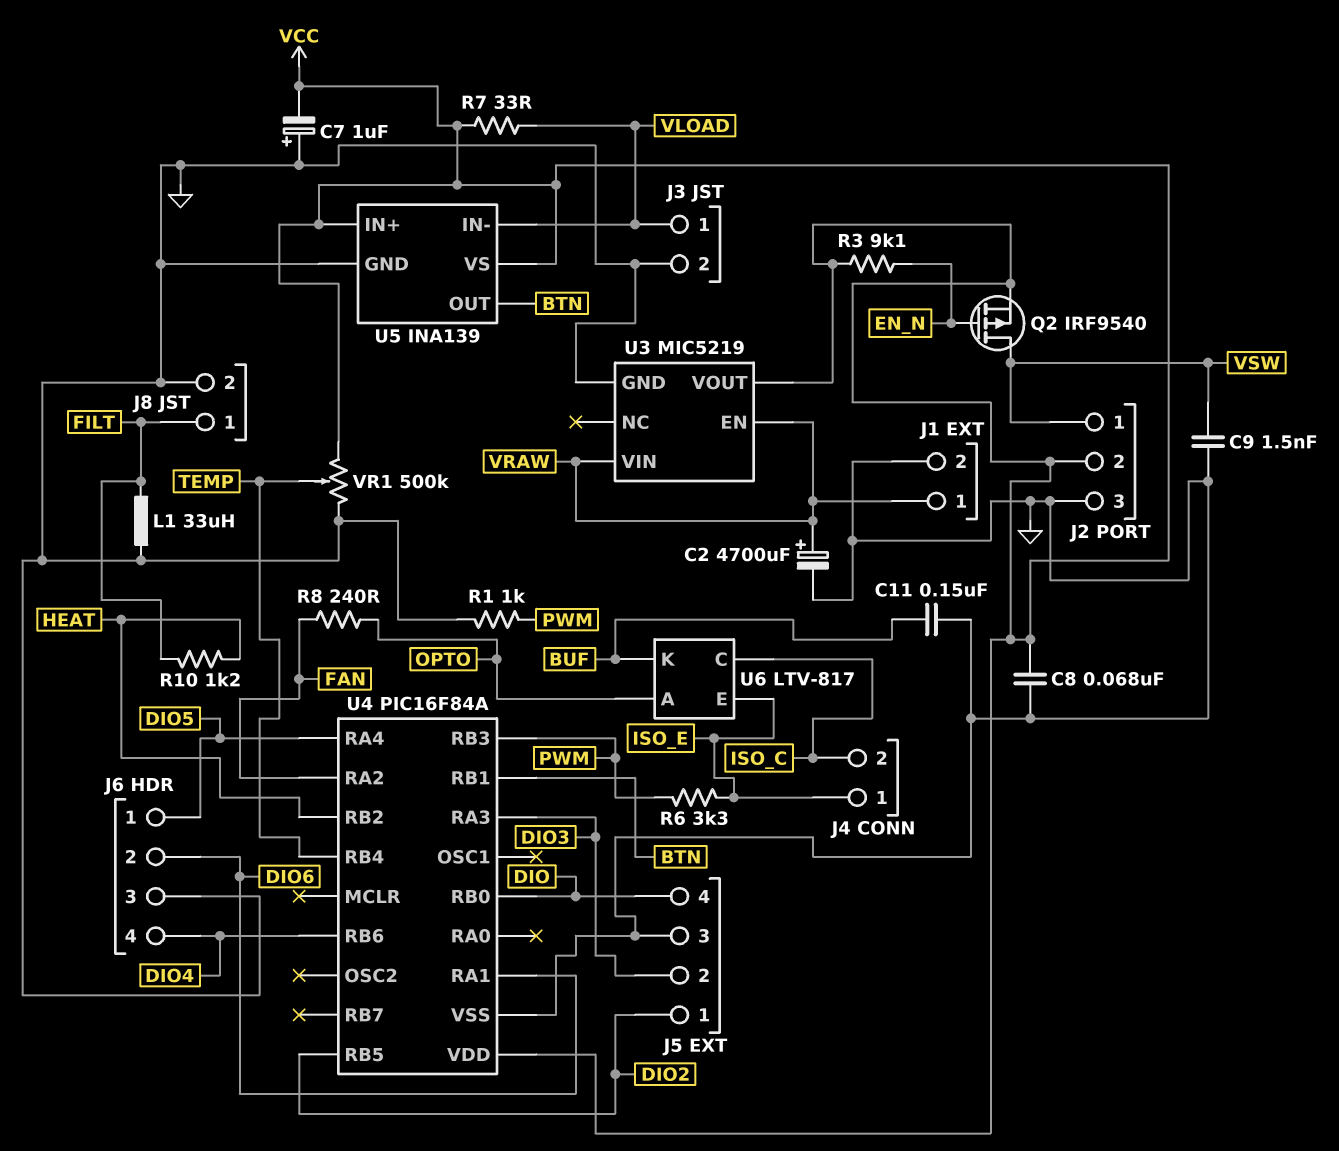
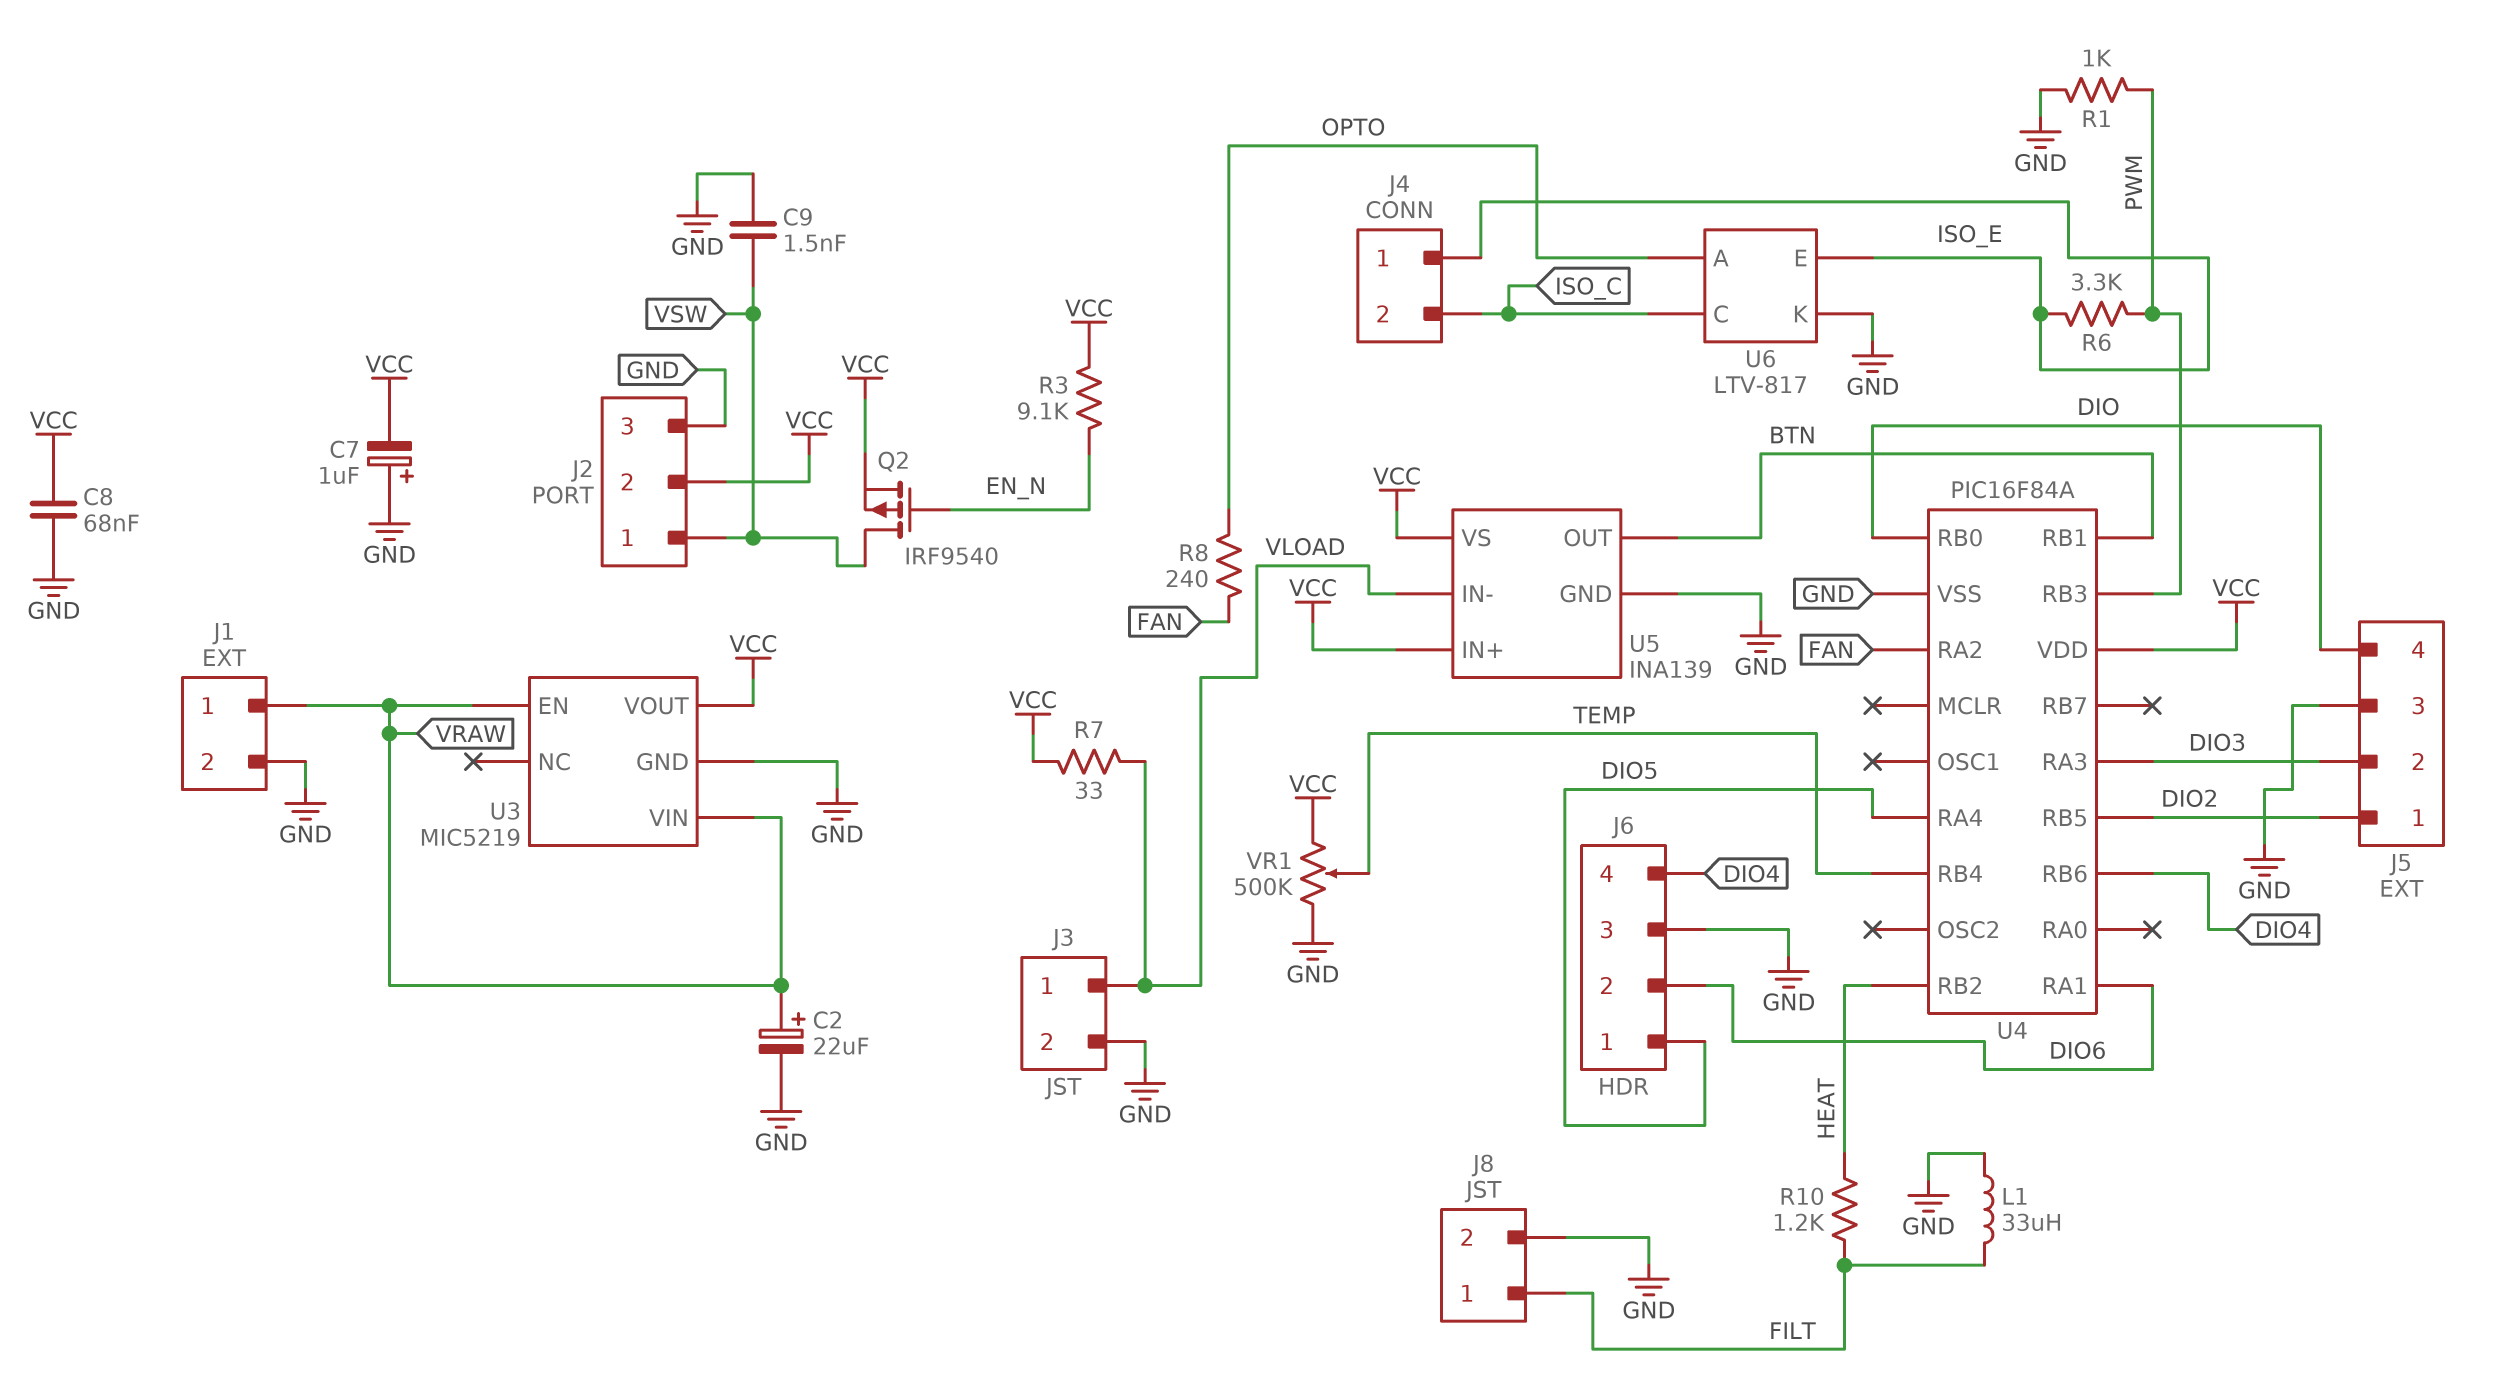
C2: 4700uF (plus VRAW, minus GND) -> 22uF (plus VRAW, minus GND)
C11: 150nF (BUF, GND) -> none
U6 pin K: BUF -> GND

